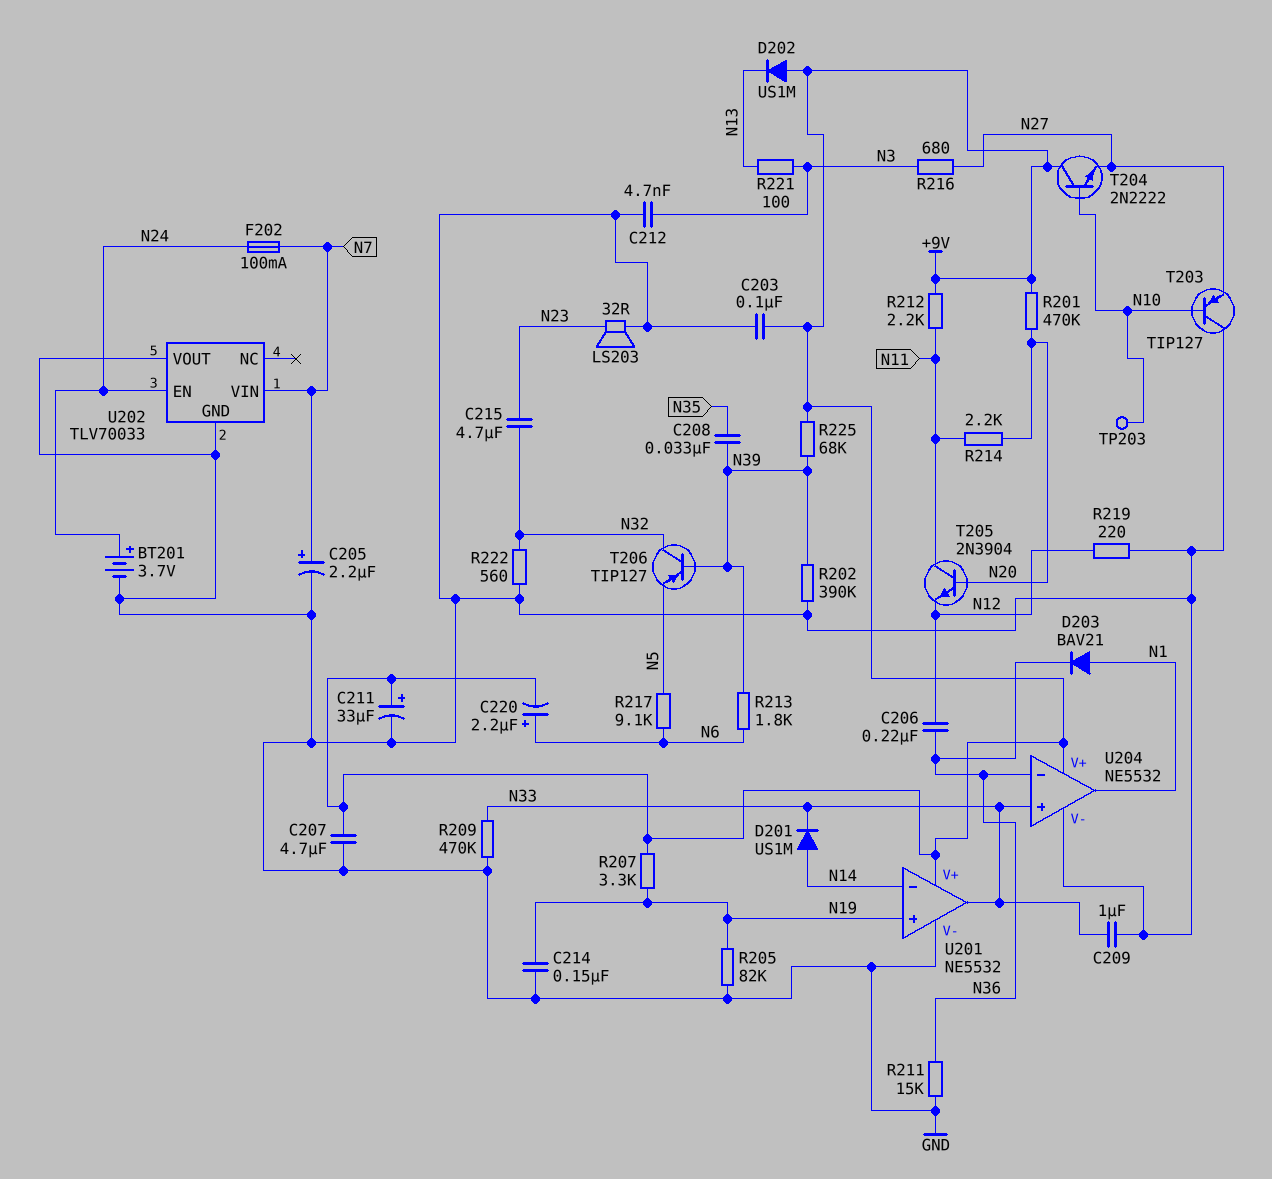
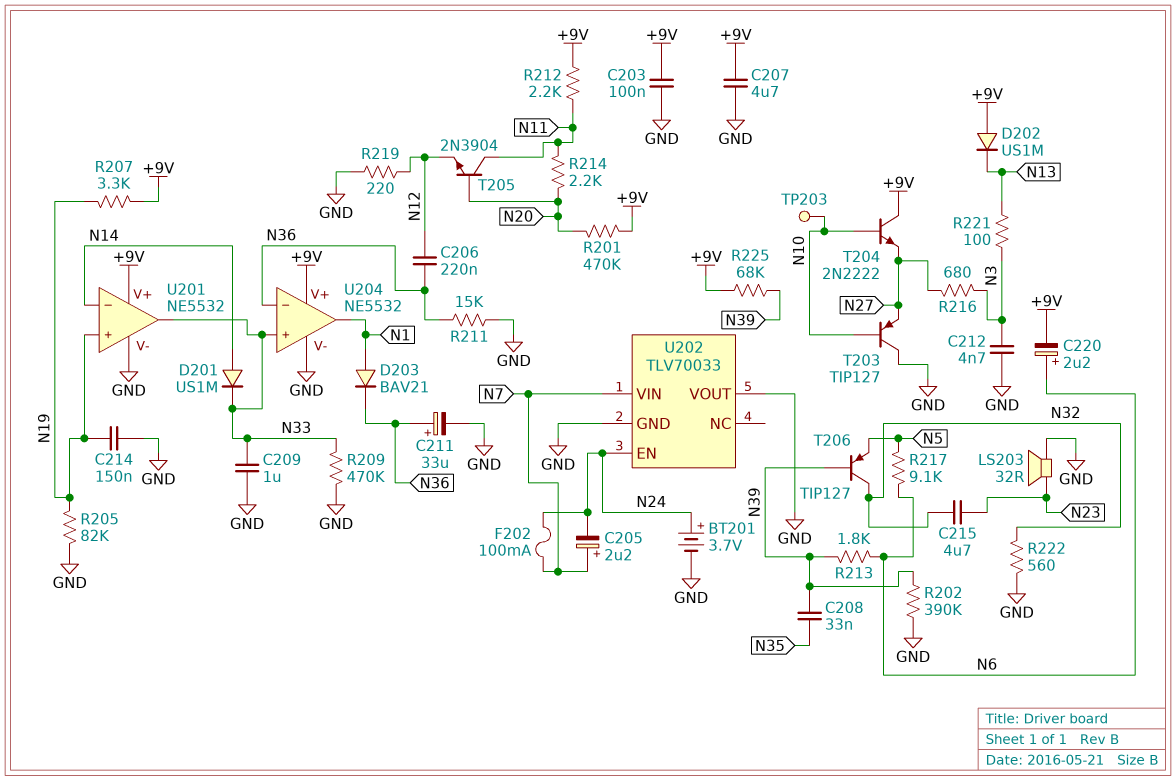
C205: 2.2uF (plus N7, minus GND) -> 2.2uF (plus N7, minus N24)
C211: 33uF (plus +9V, minus GND) -> 33uF (plus N36, minus GND)

